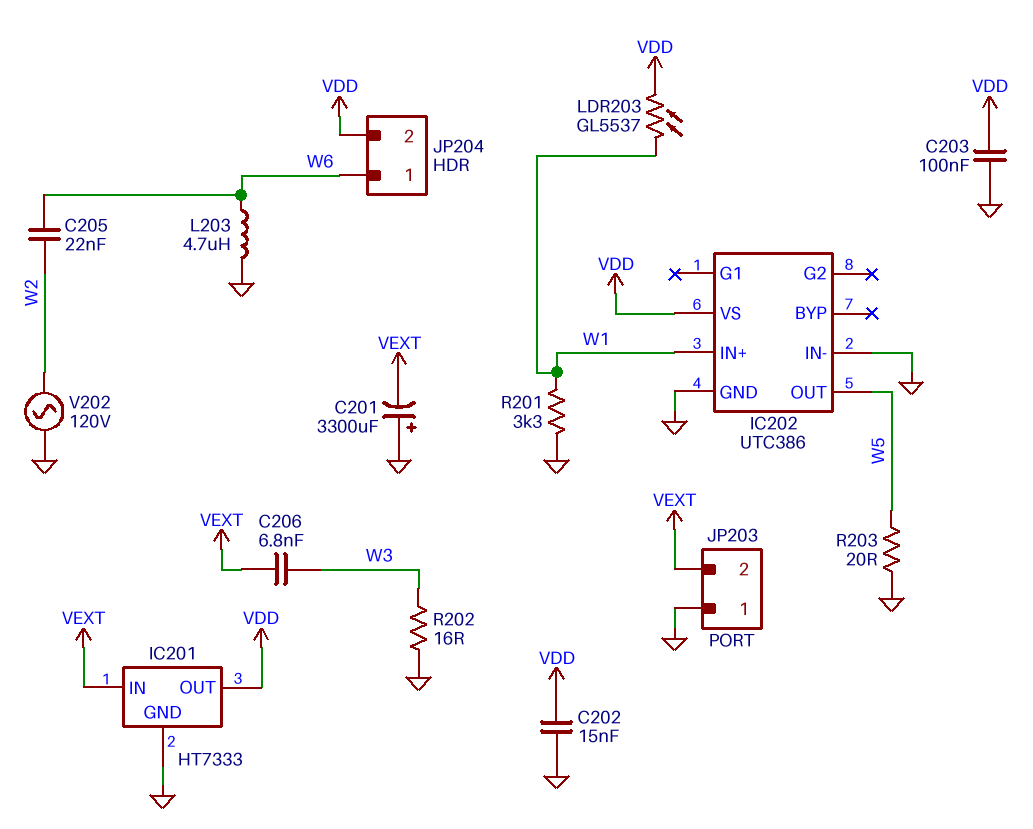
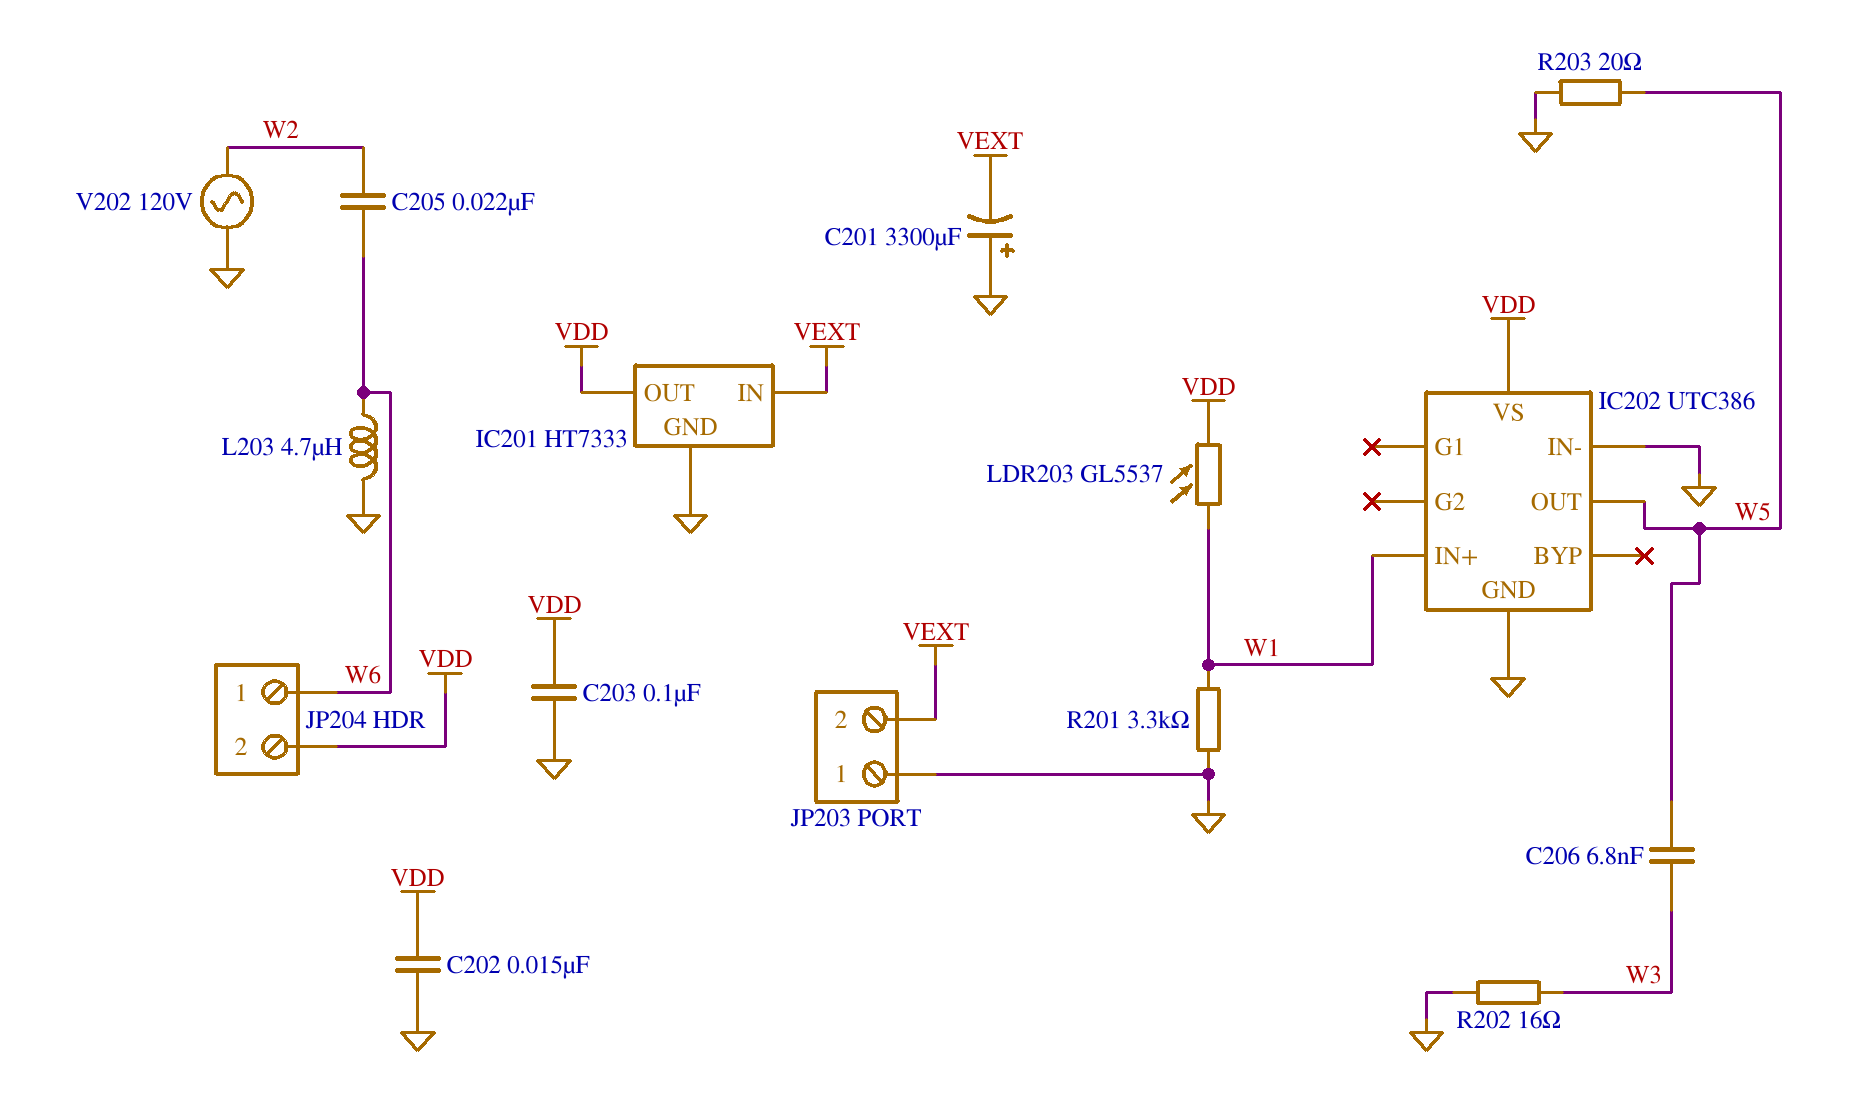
C206: 6.8nF (VEXT, W3) -> 6.8nF (W3, W5)

